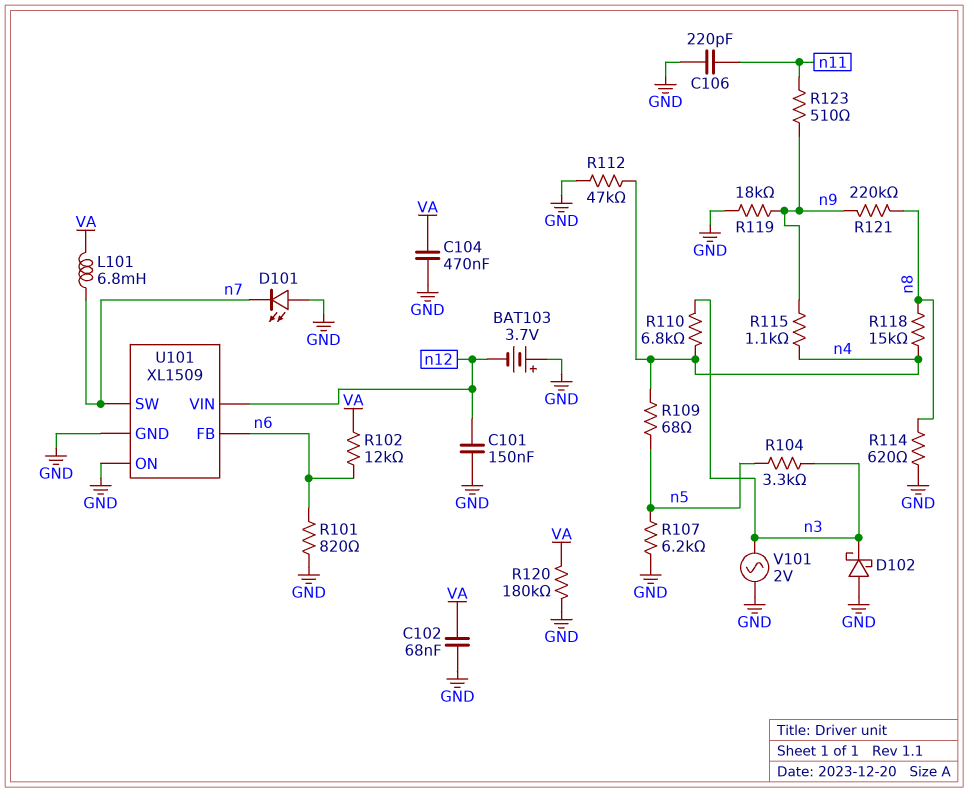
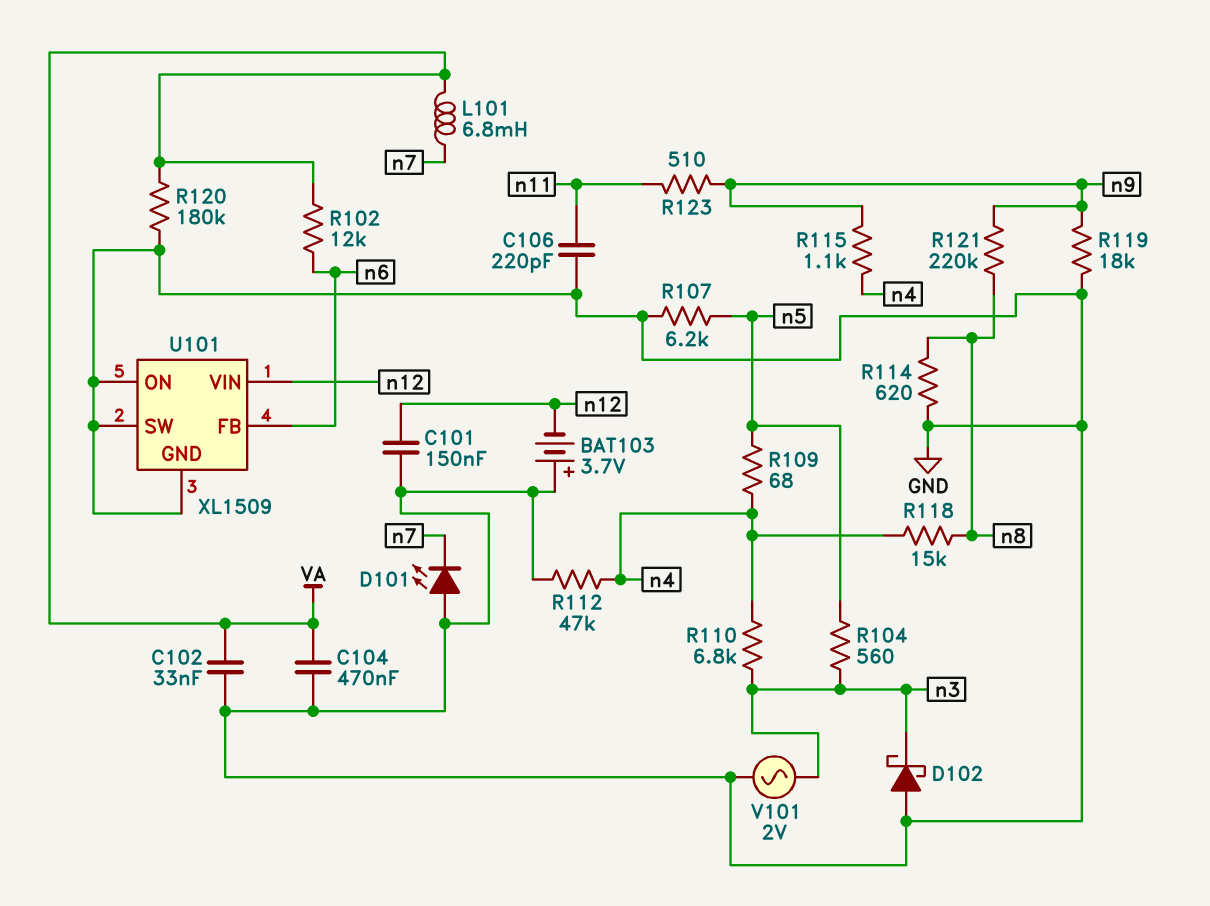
C102: 68nF (GND, VA) -> 33nF (GND, VA)
R101: 820 (GND, n6) -> none
R104: 3.3k (n3, n5) -> 560 (n3, n5)
U101 pin SW: n7 -> GND

